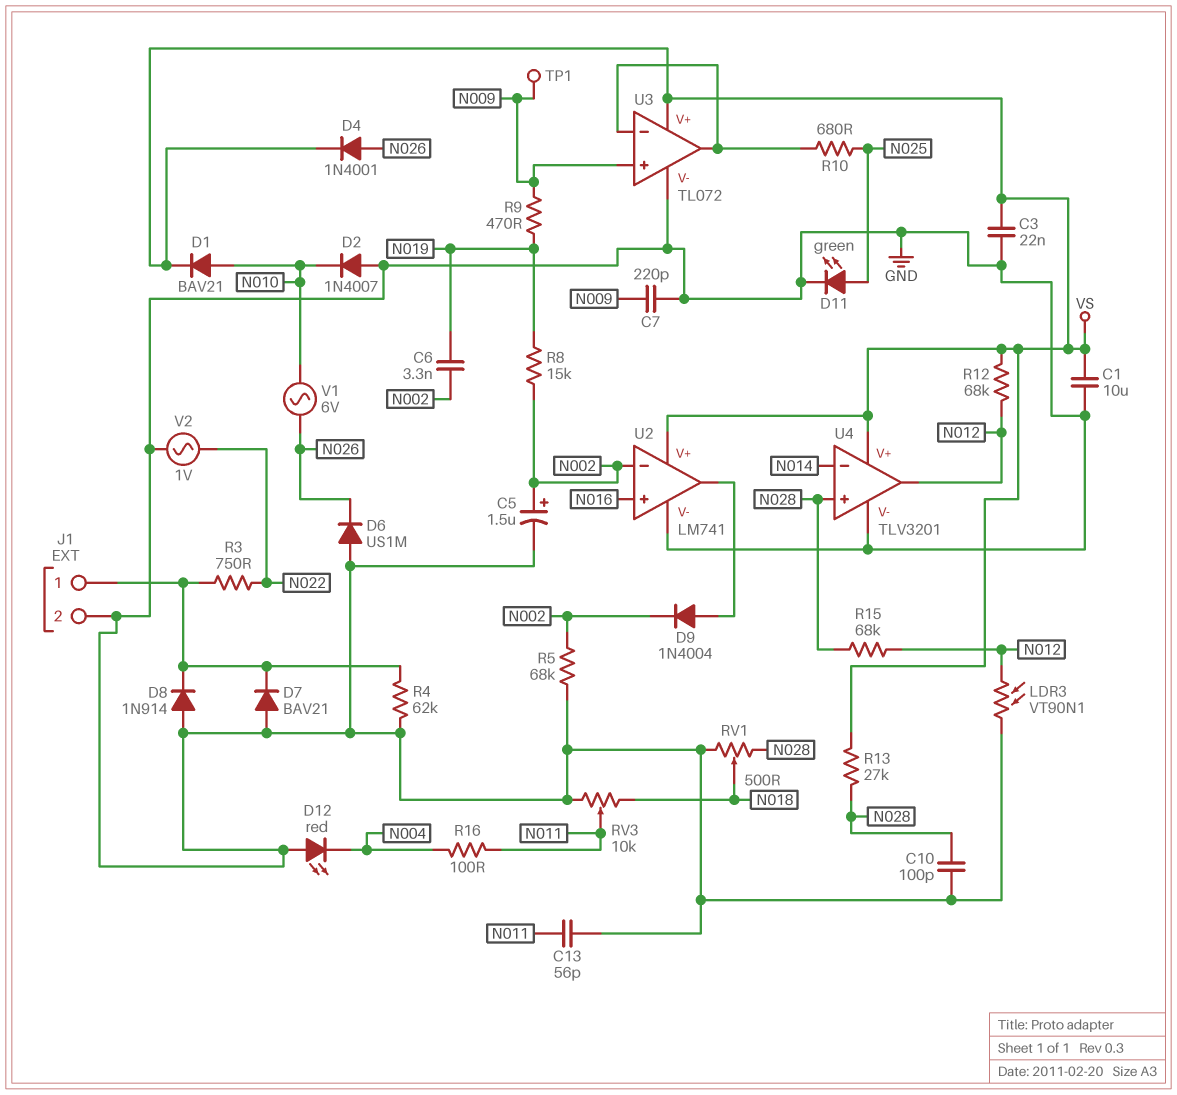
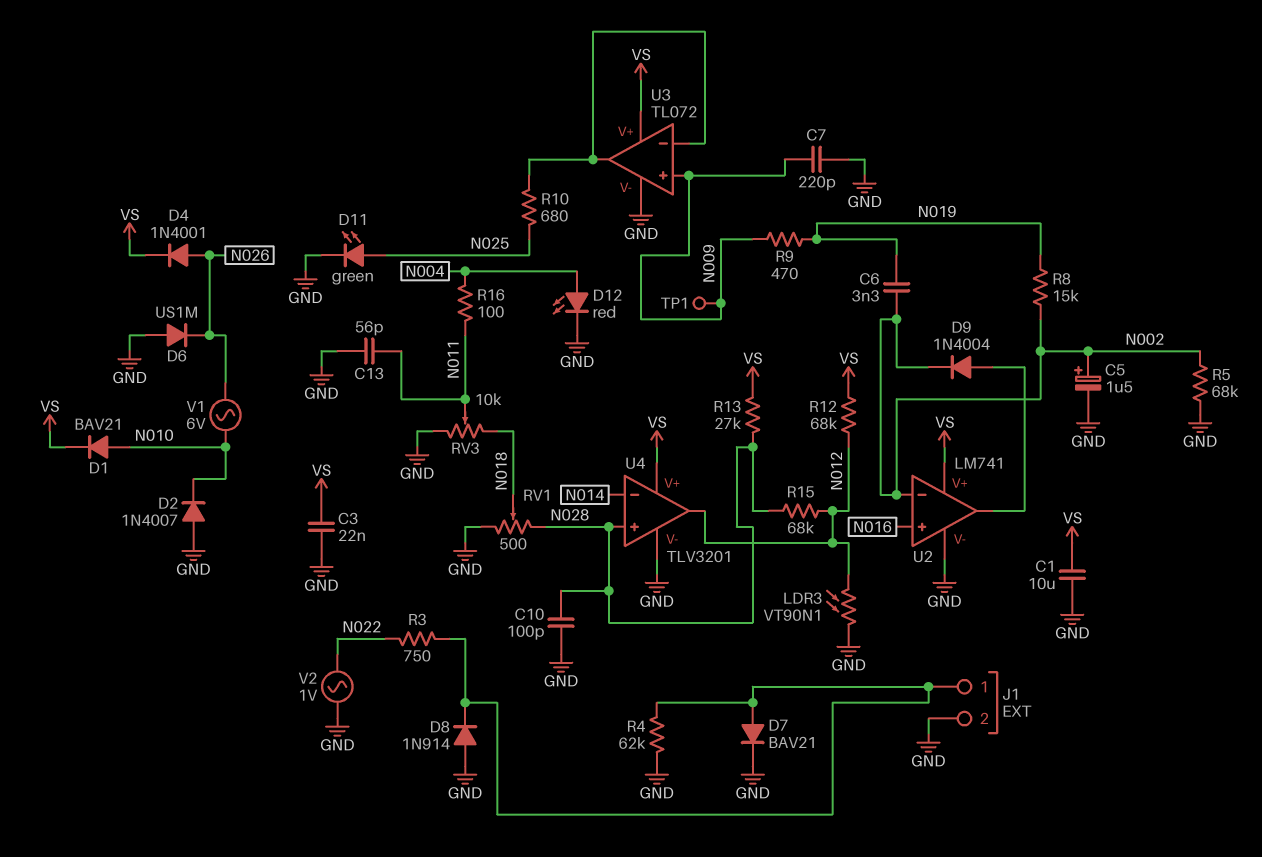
D7: diode BAV21 (A GND, K J1/1) -> diode BAV21 (A J1/1, K GND)
D12: LED red (A GND, K N004) -> LED red (A N004, K GND)

